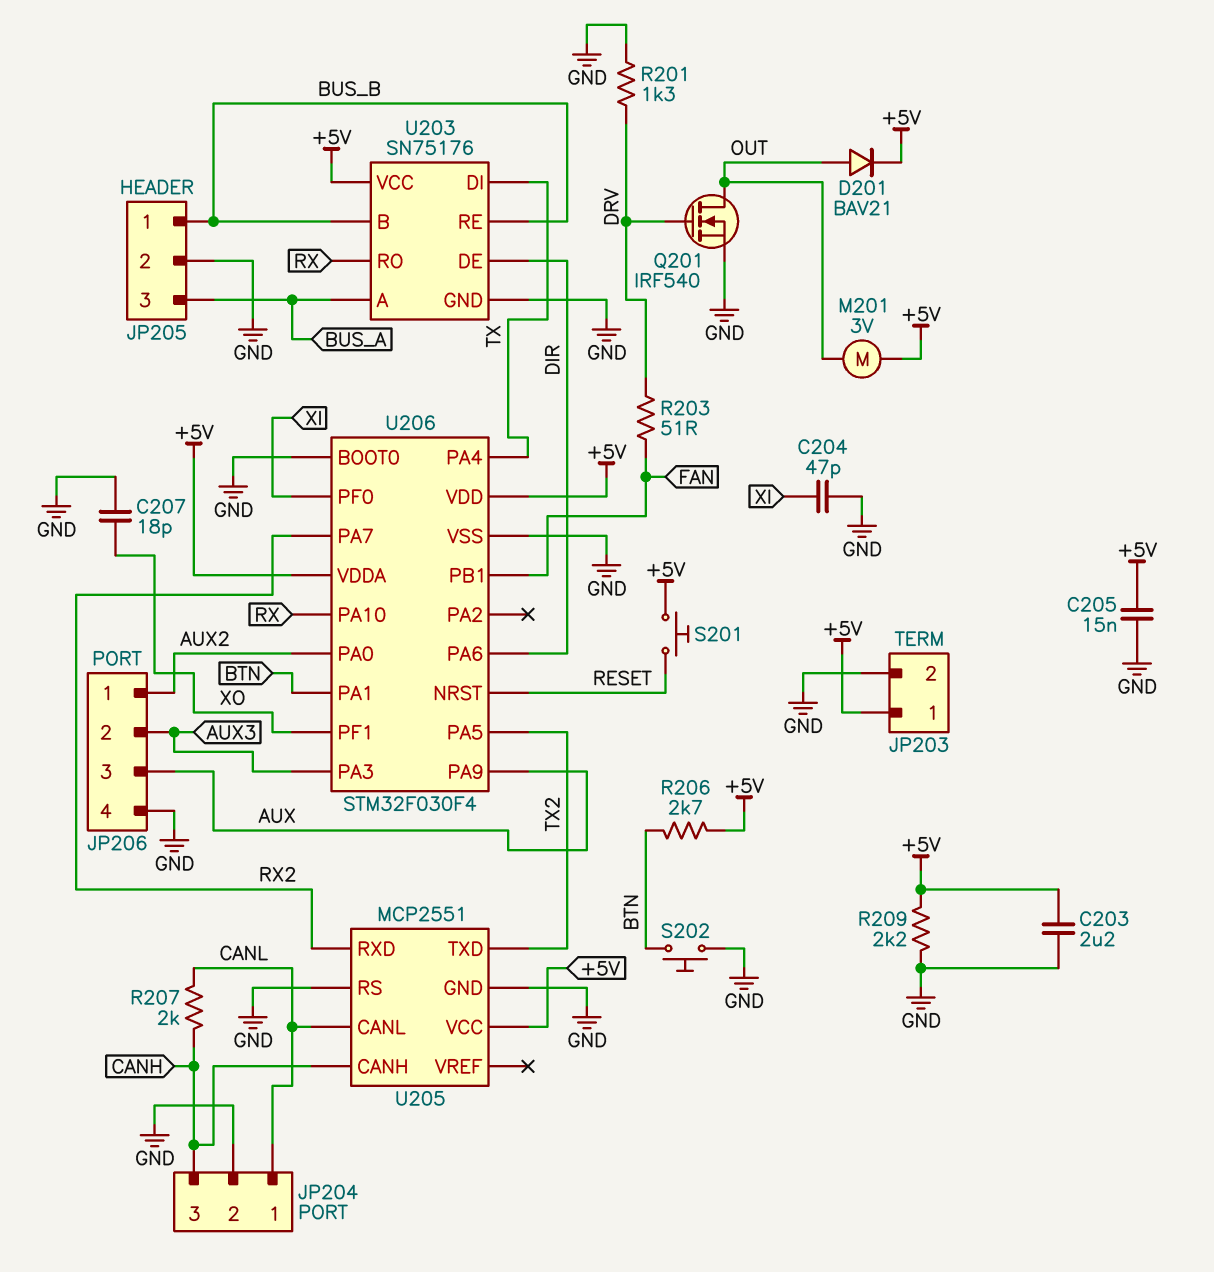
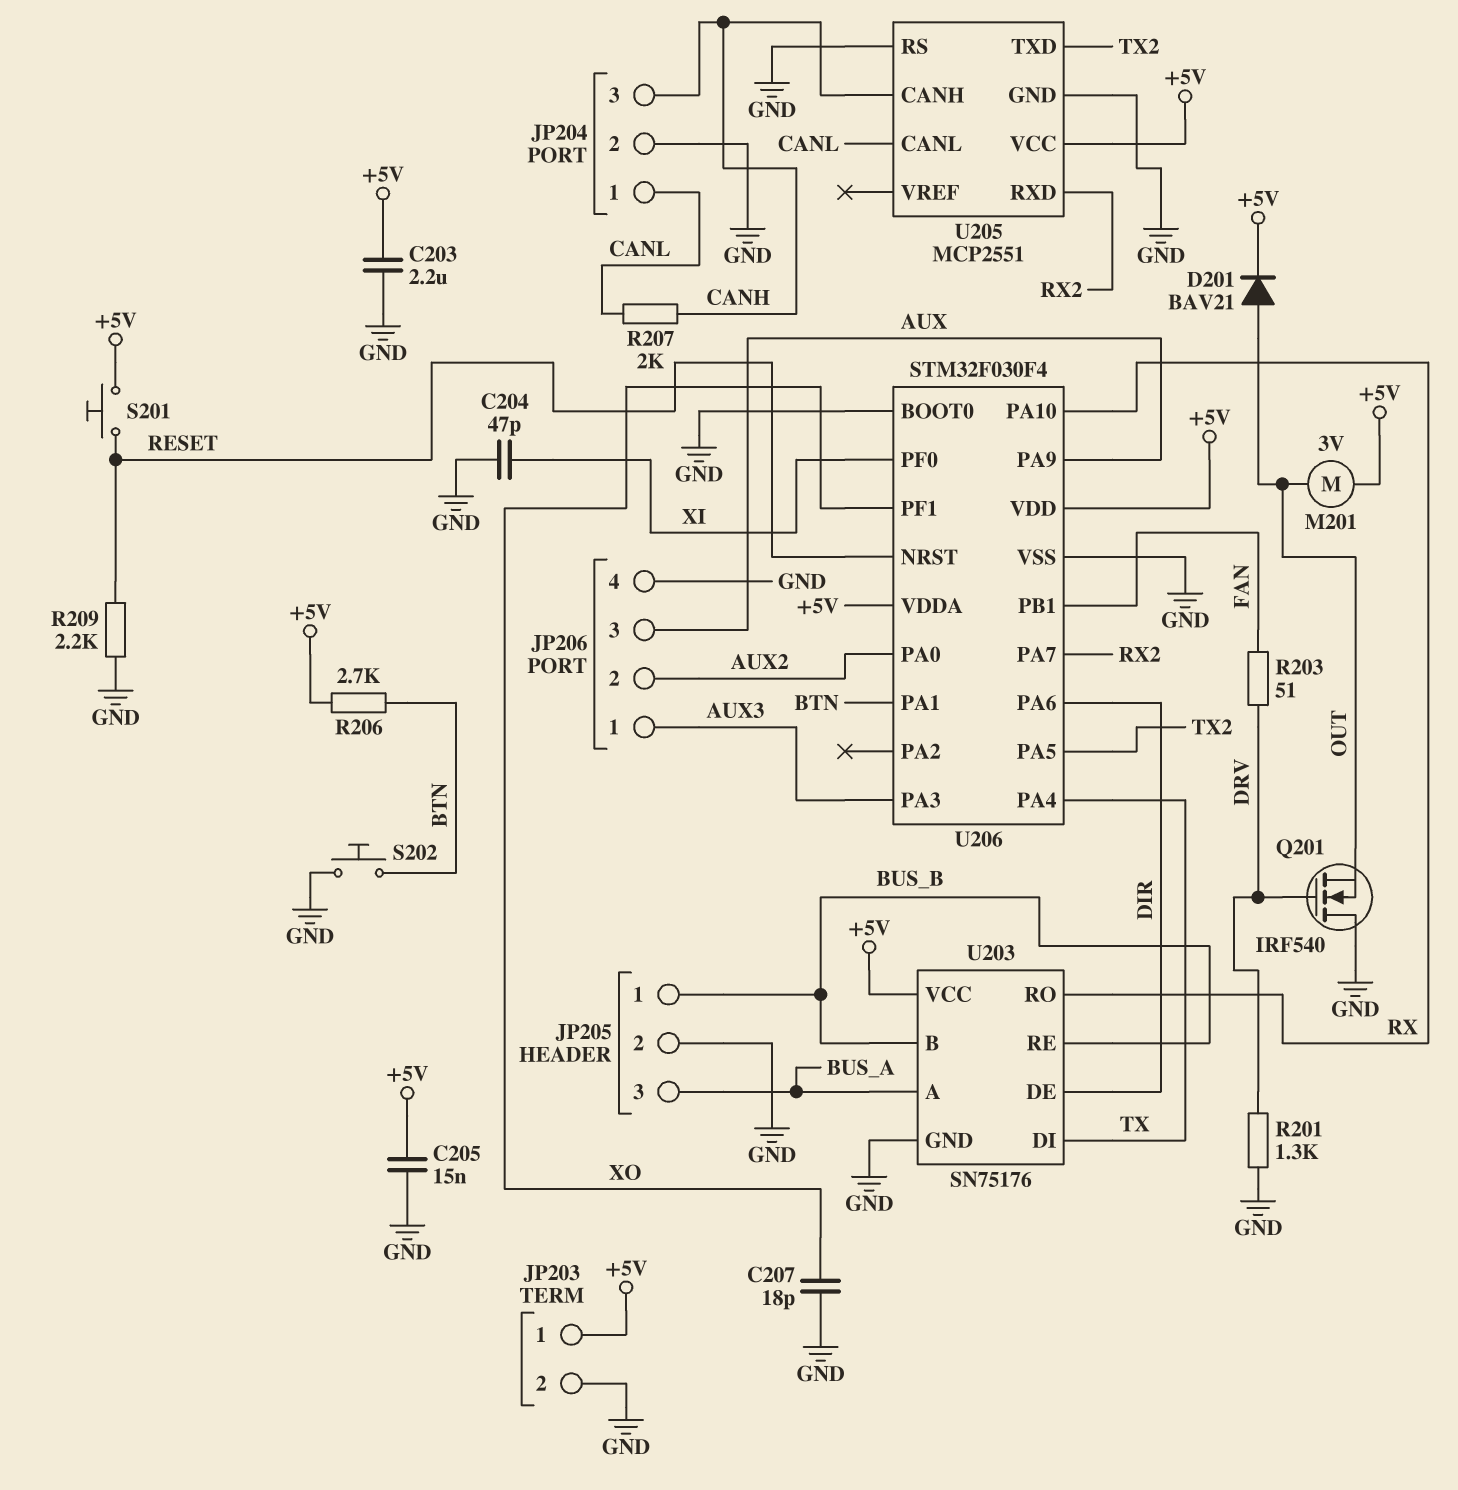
JP206 pin 1: AUX2 -> AUX3
JP206 pin 2: AUX3 -> AUX2
Q201: NMOS IRF540 (G DRV, D OUT, S GND) -> NMOS IRF540 (G DRV, D GND, S OUT)
R209: 2.2k (+5V, GND) -> 2.2k (GND, RESET)

